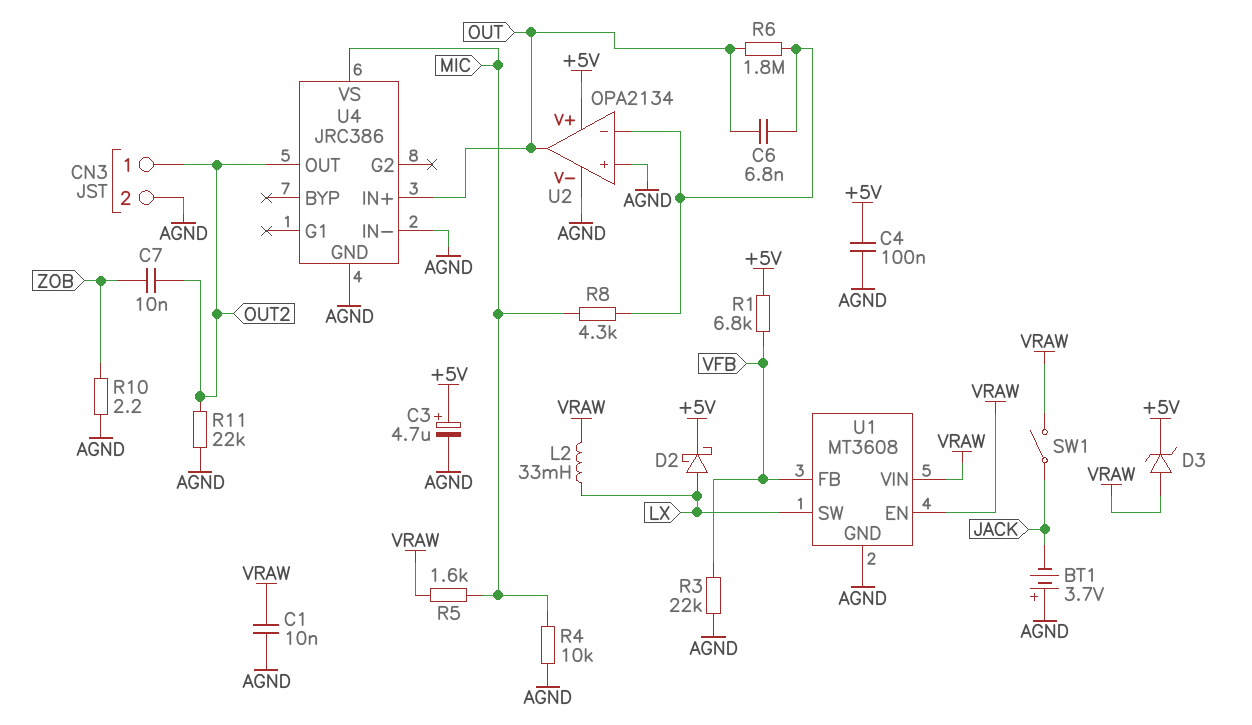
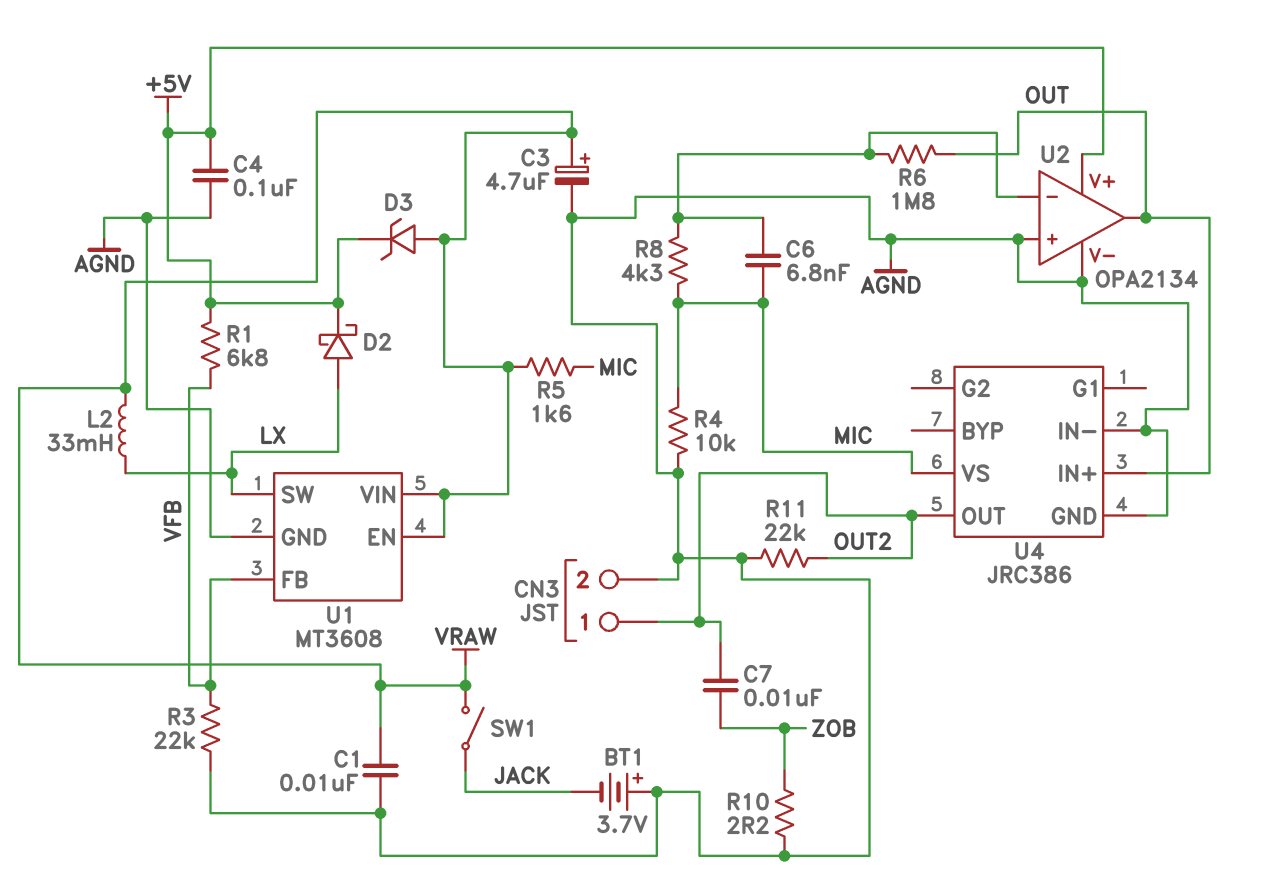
C3: 4.7uF (plus +5V, minus AGND) -> 4.7uF (plus VRAW, minus AGND)
C6: 6.8nF (OUT, U2/in-) -> 6.8nF (MIC, U2/in-)

